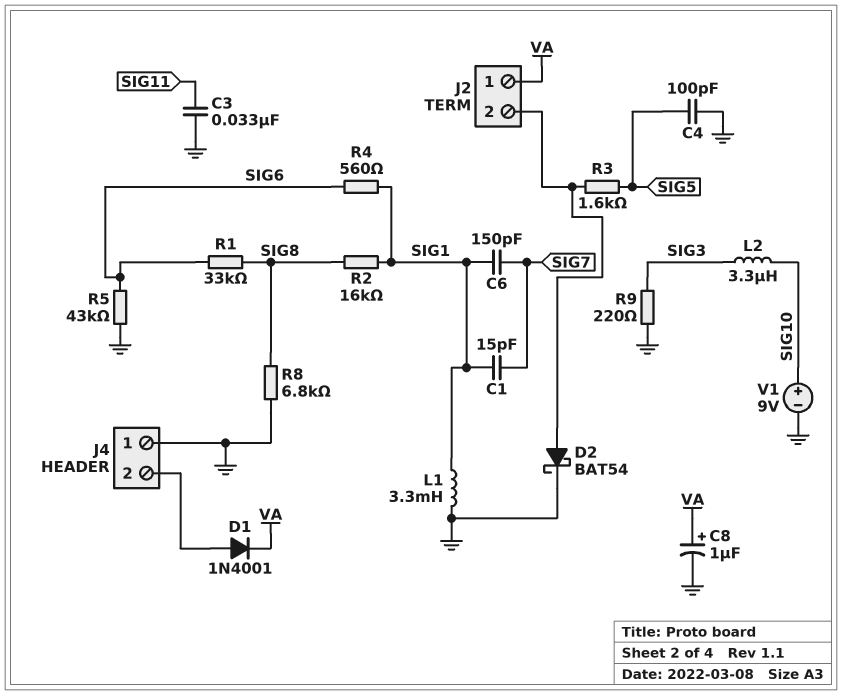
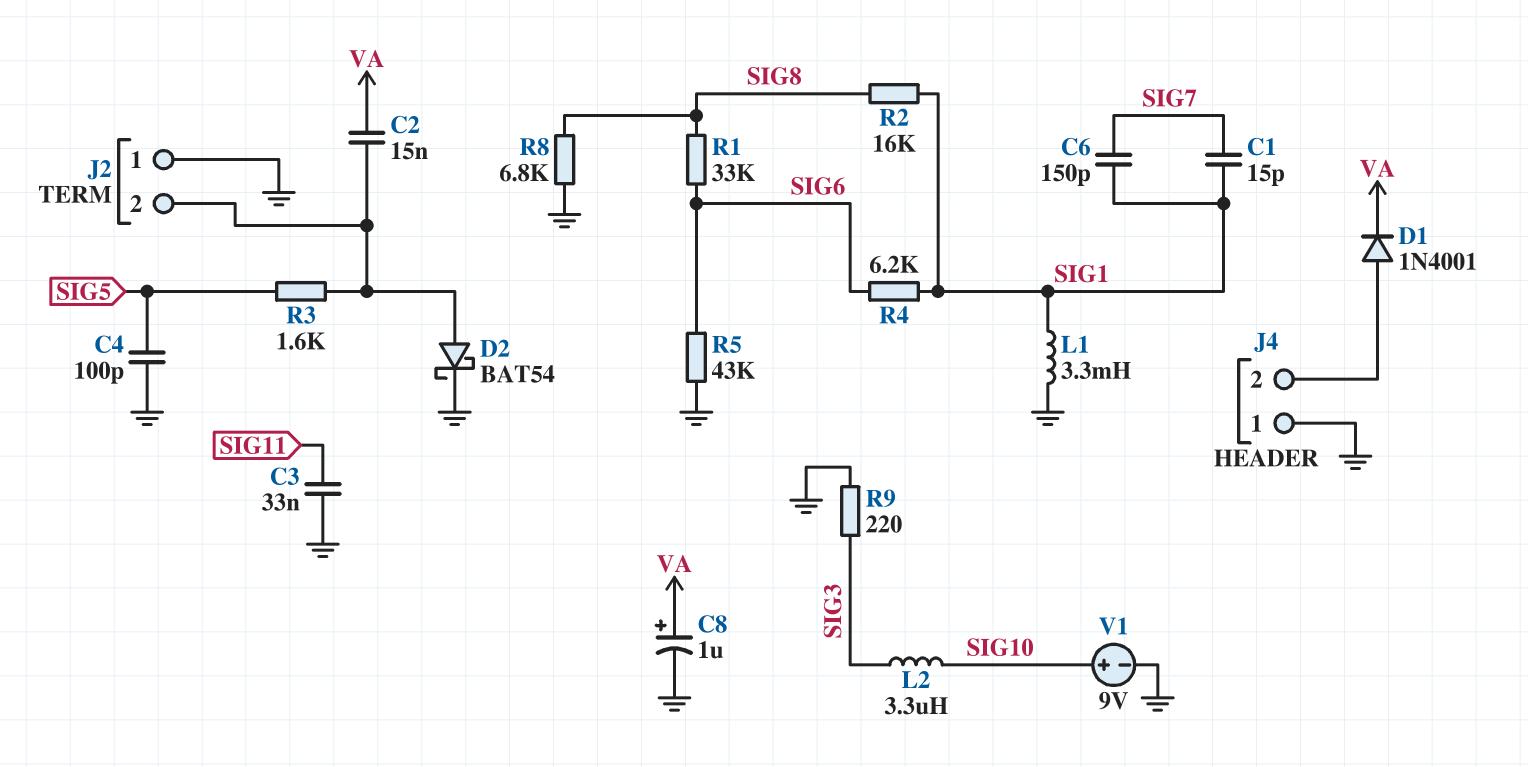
C2: none -> 15nF (J2/2, VA)
J2 pin 1: VA -> GND
R4: 560 (SIG1, SIG6) -> 6.2k (SIG1, SIG6)

